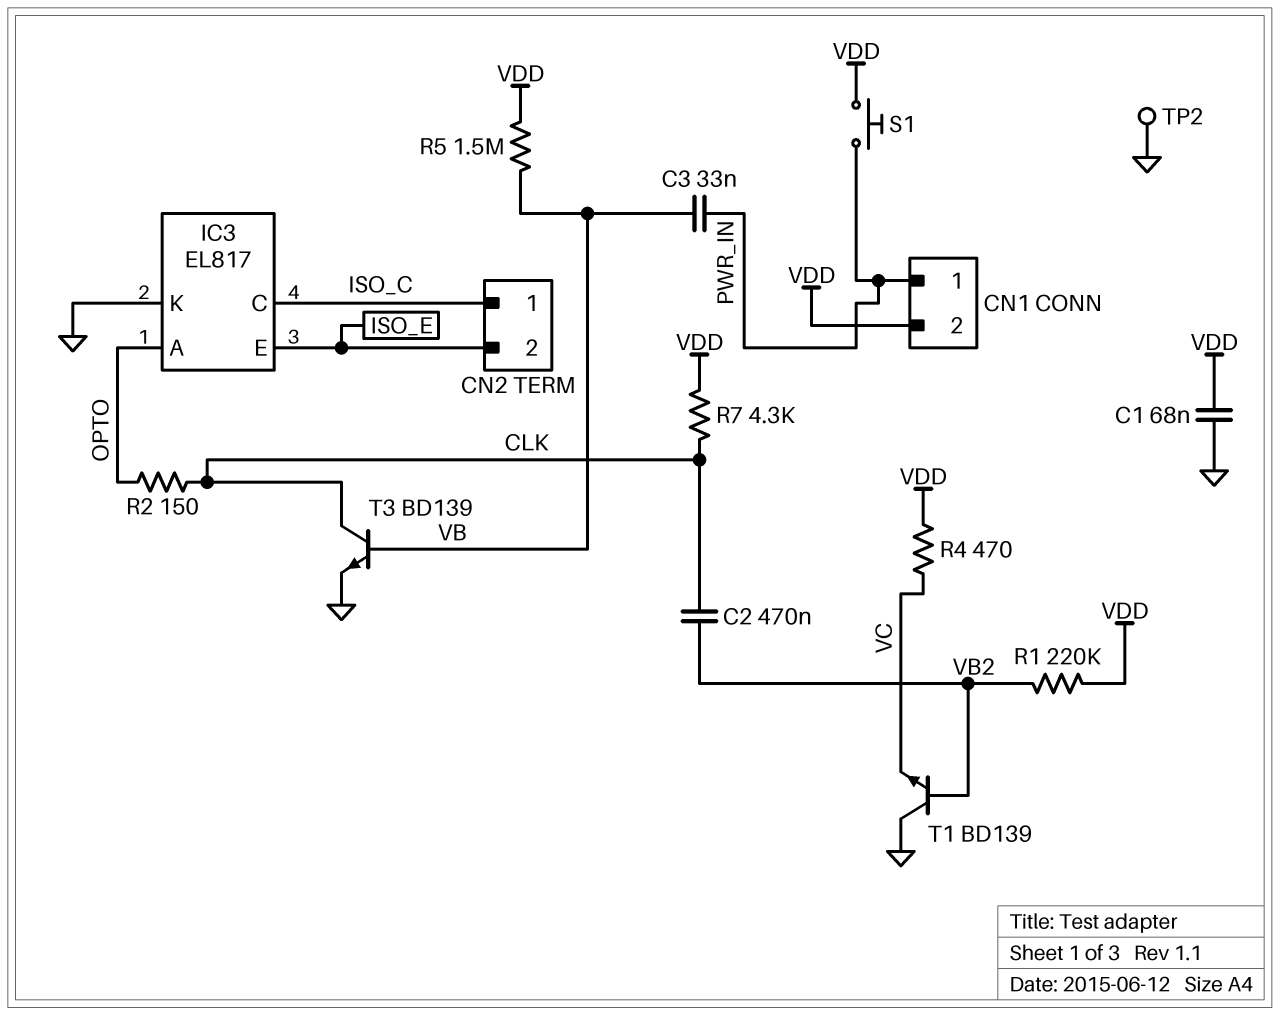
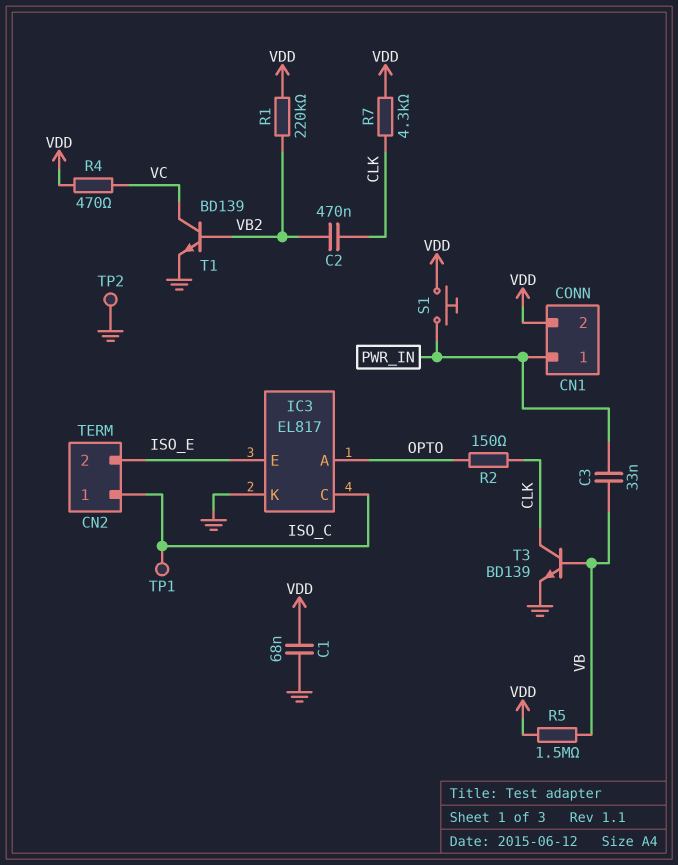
T1: NPN BD139 (B VB2, C GND, E VC) -> NPN BD139 (B VB2, C VC, E GND)
TP1: none -> test point (ISO_C)

